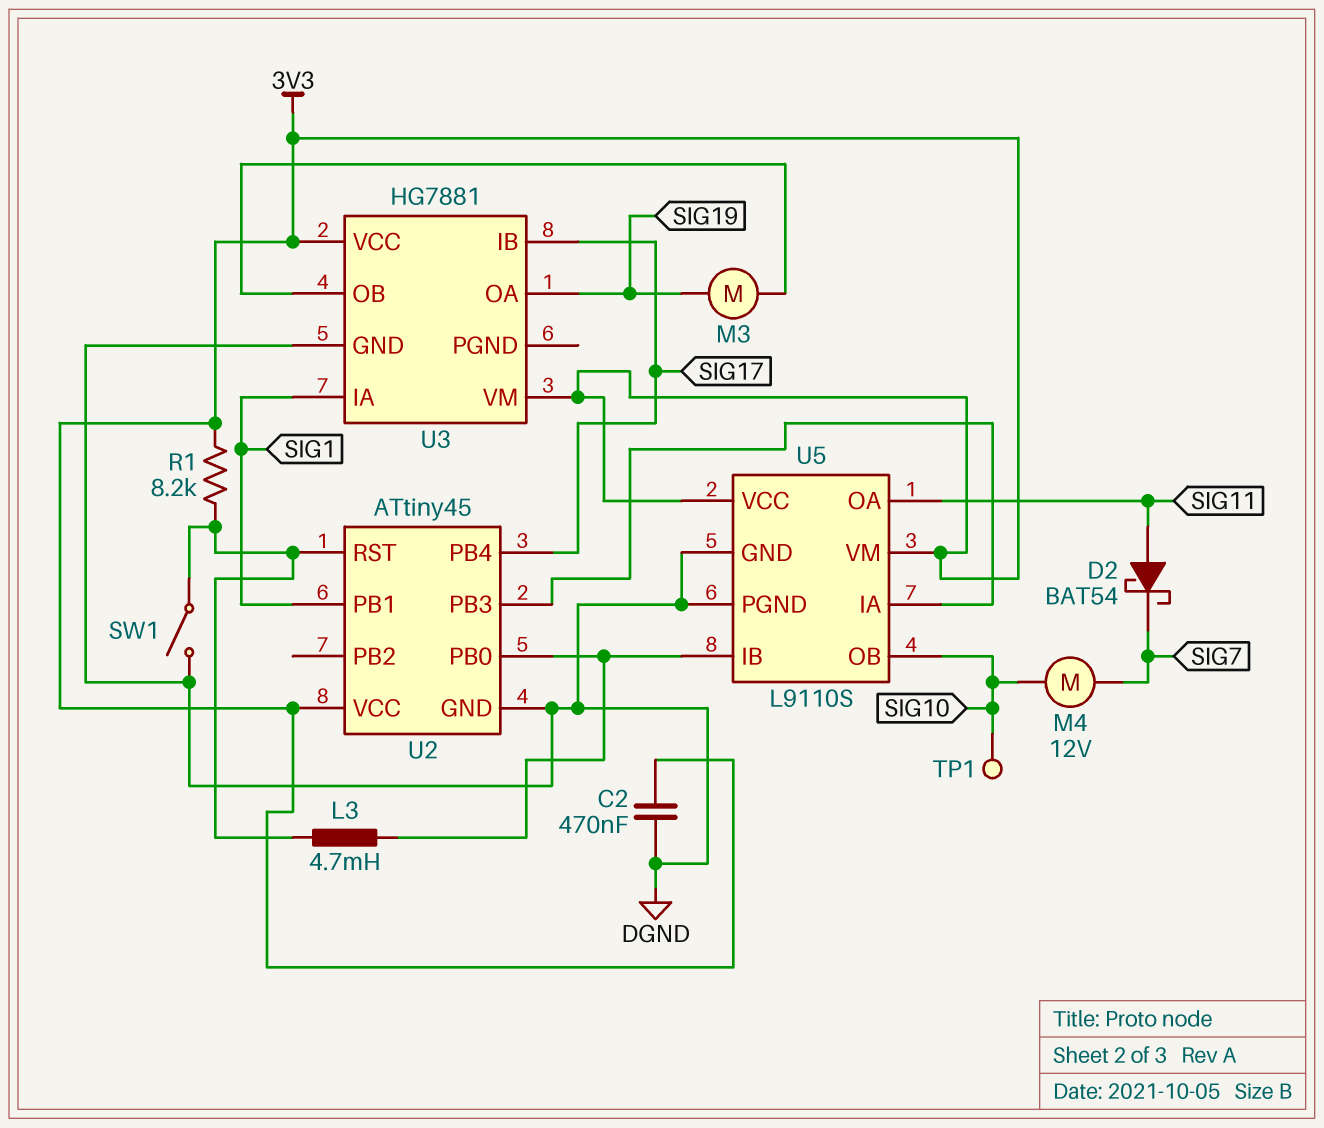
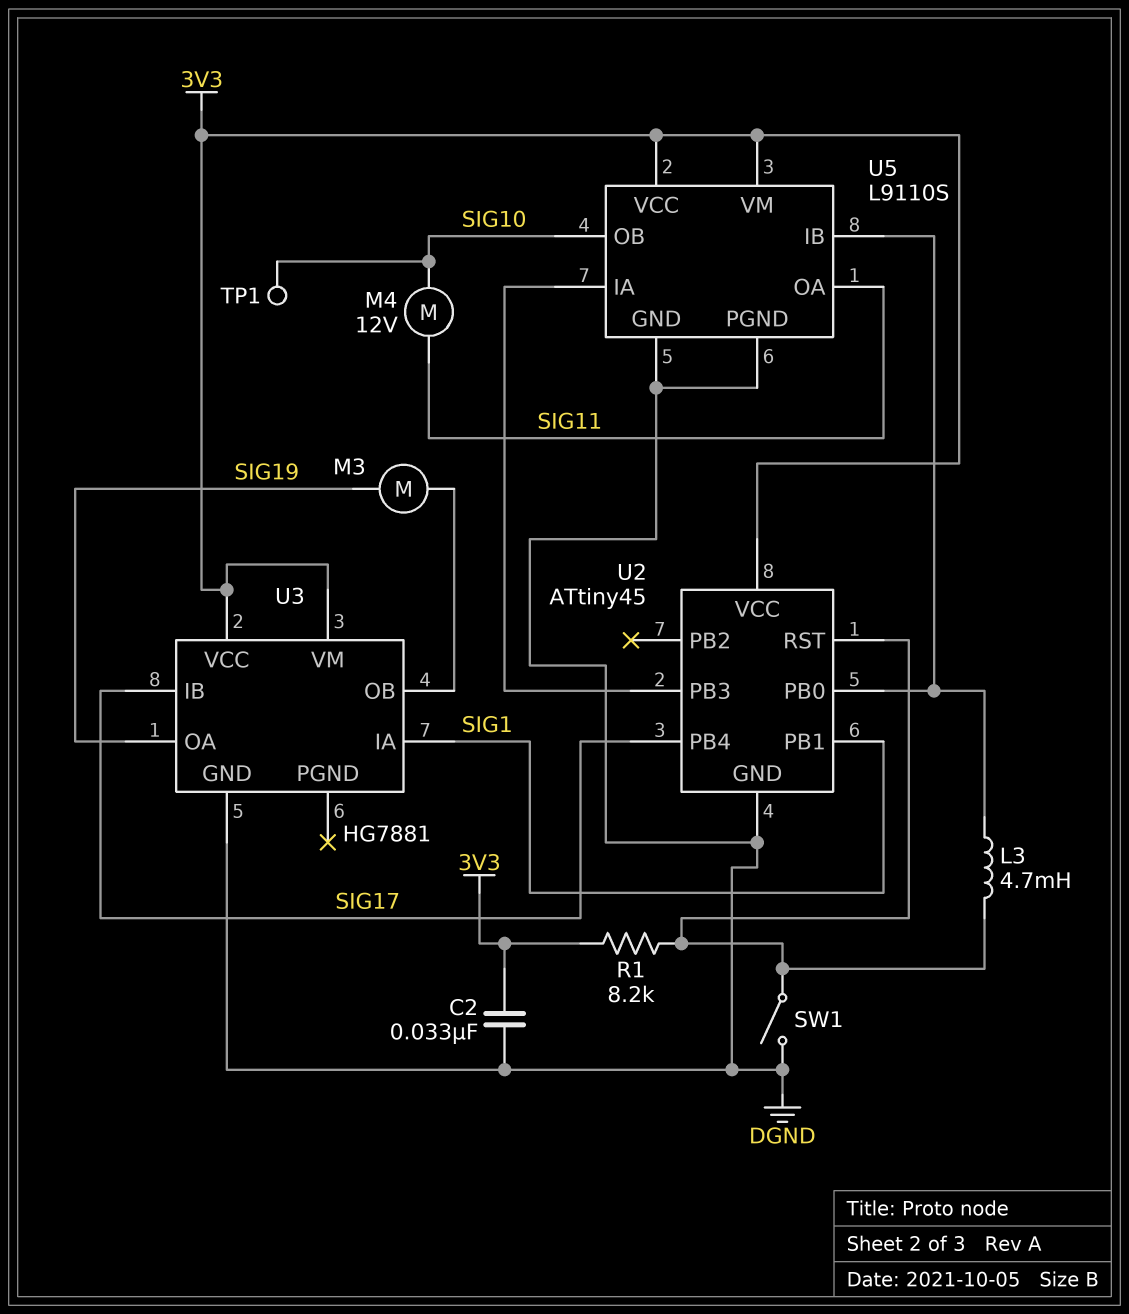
C2: 470nF (3V3, DGND) -> 33nF (3V3, DGND)
D2: schottky BAT54 (A SIG11, K SIG7) -> none
M4: motor 12V (SIG7, SIG10) -> motor 12V (SIG10, SIG11)

